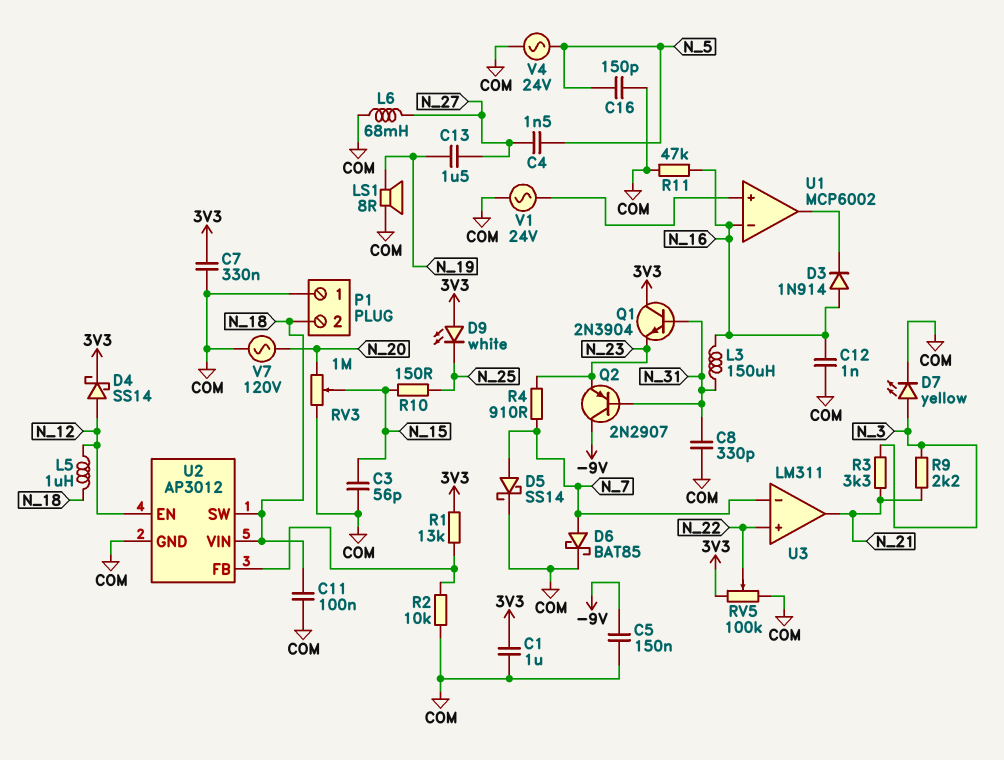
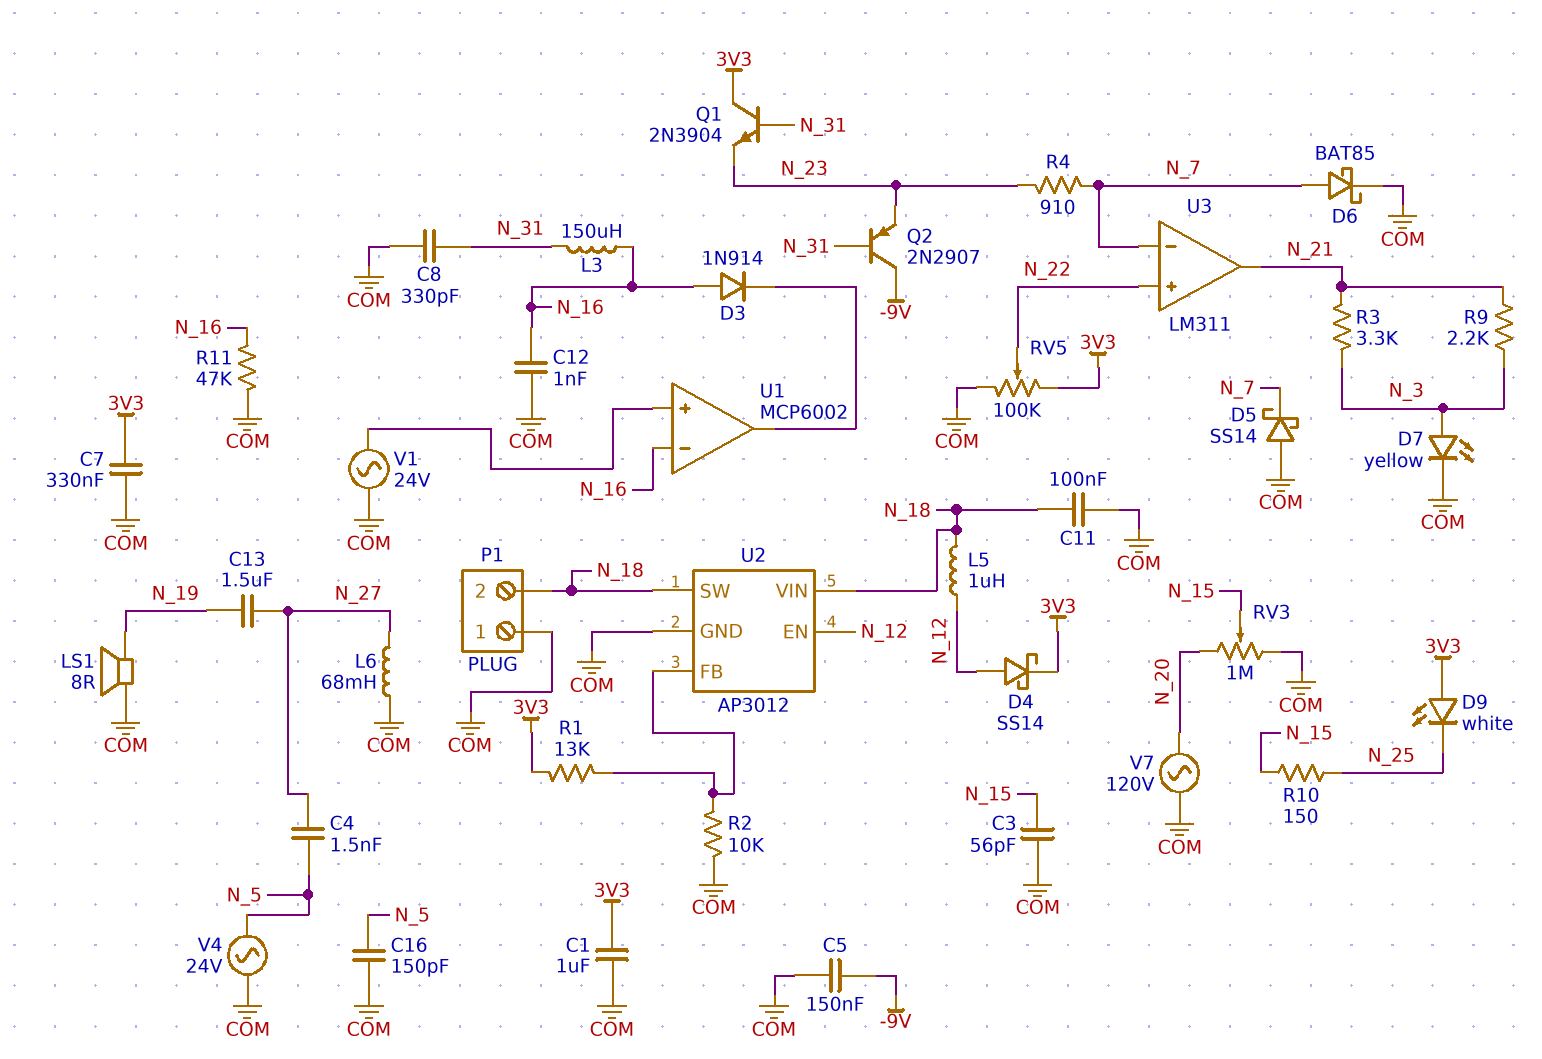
D5: schottky SS14 (A N_7, K COM) -> schottky SS14 (A COM, K N_7)

